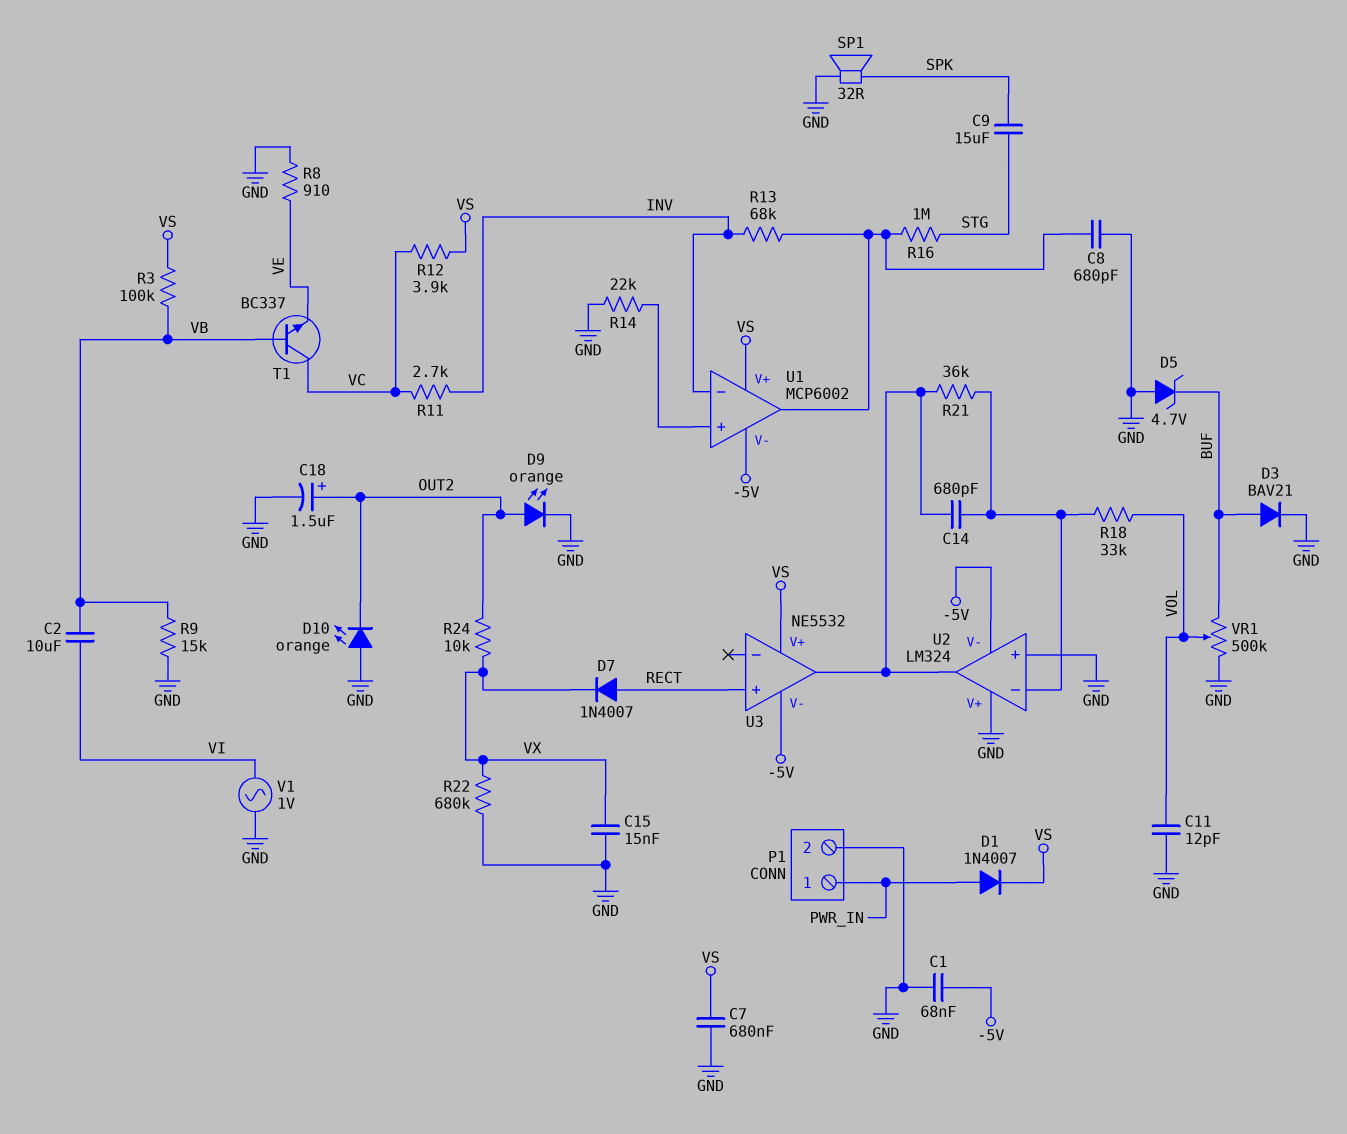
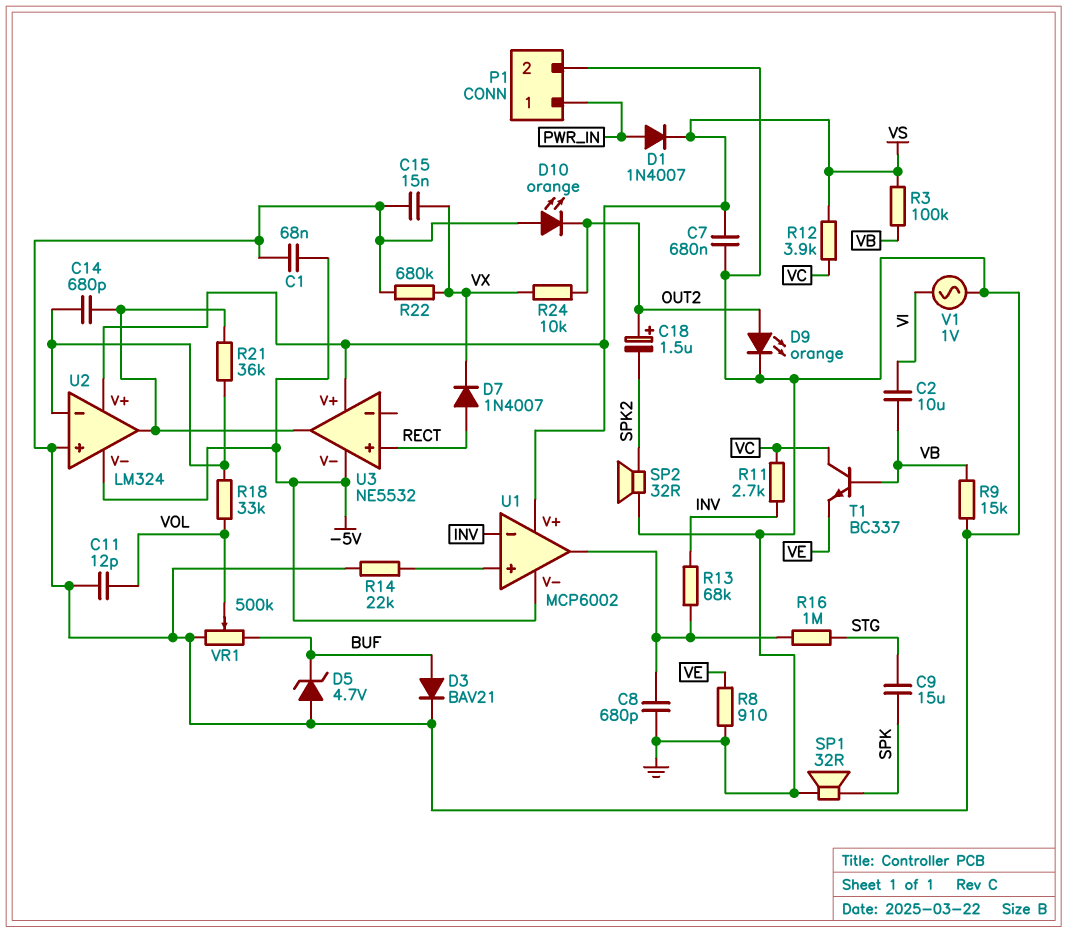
C18: 1.5uF (plus OUT2, minus GND) -> 1.5uF (plus OUT2, minus SPK2)
SP2: none -> speaker 32R (GND, SPK2)
U2 pin V+: GND -> VS

